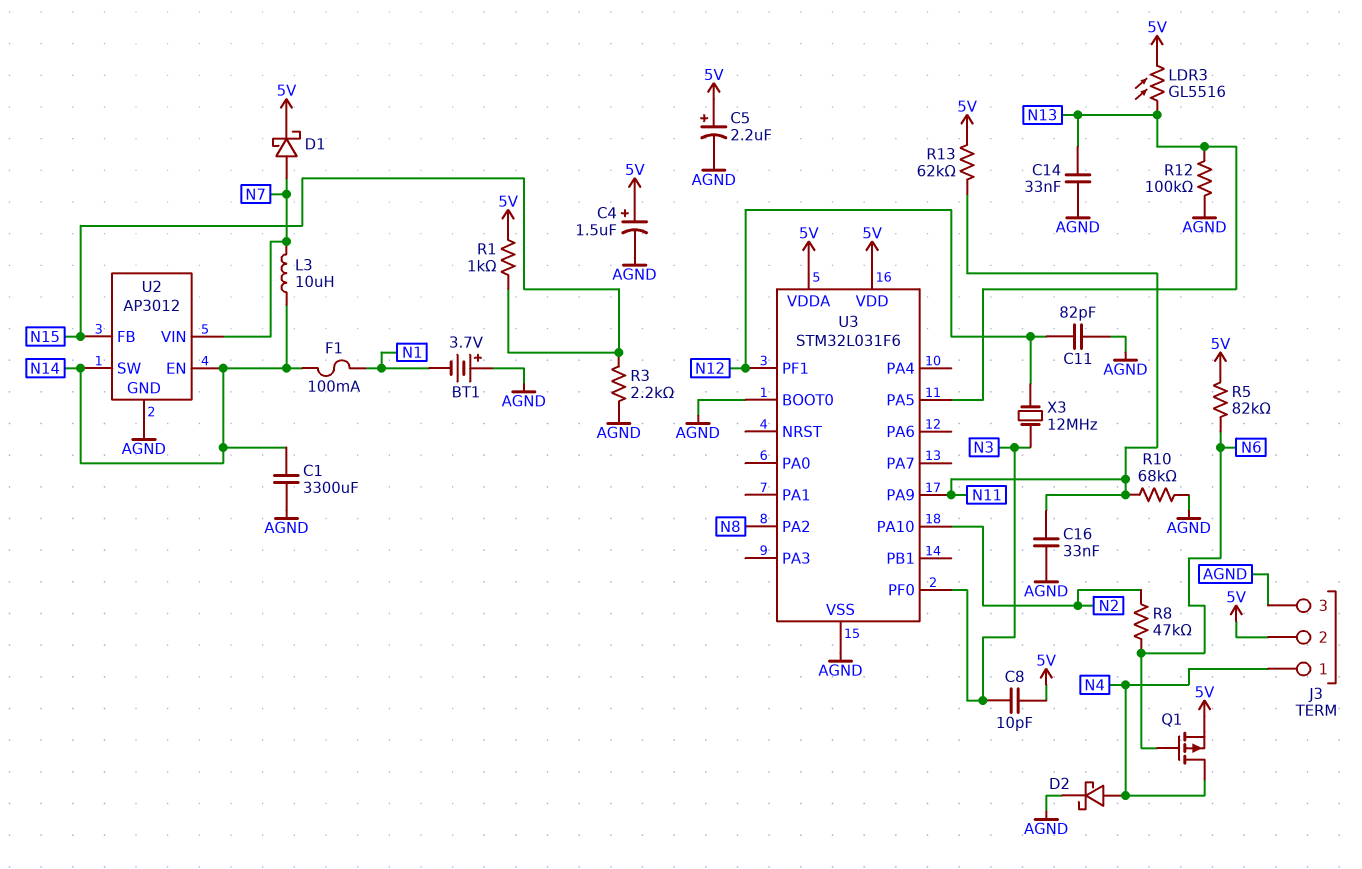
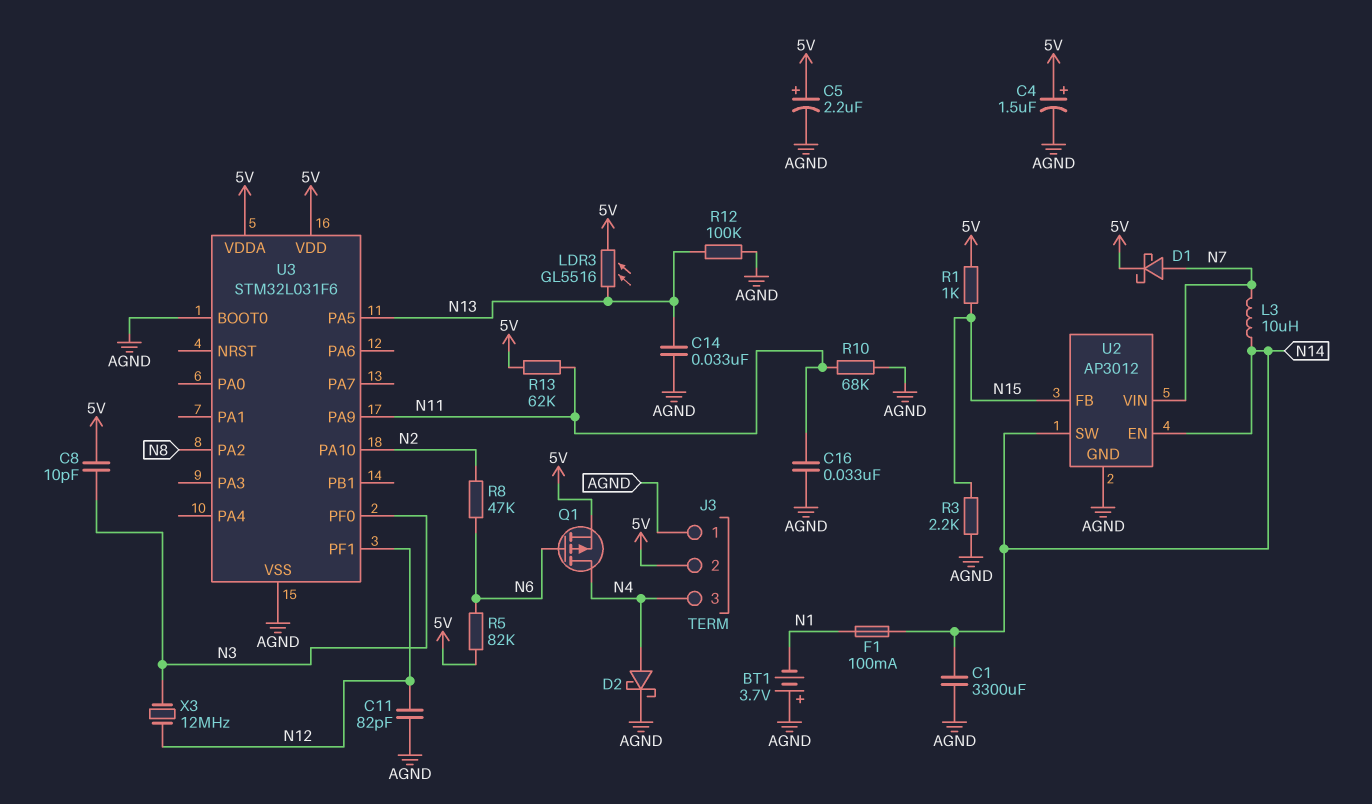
J3 pin 1: N4 -> AGND
J3 pin 3: AGND -> N4

